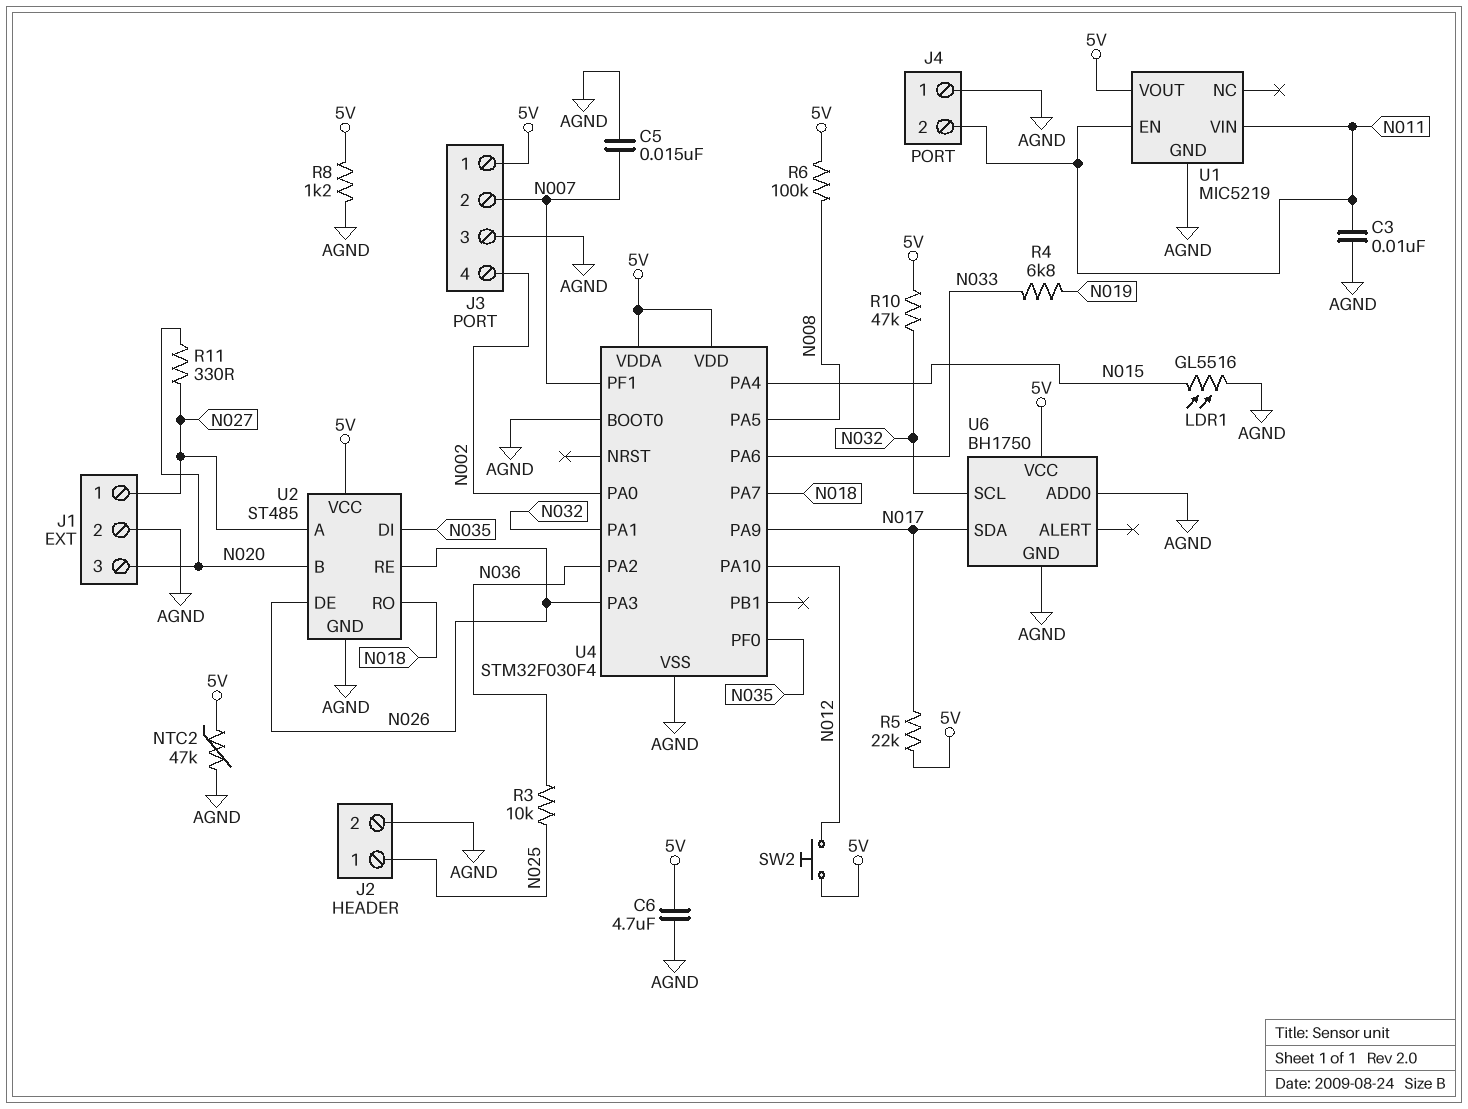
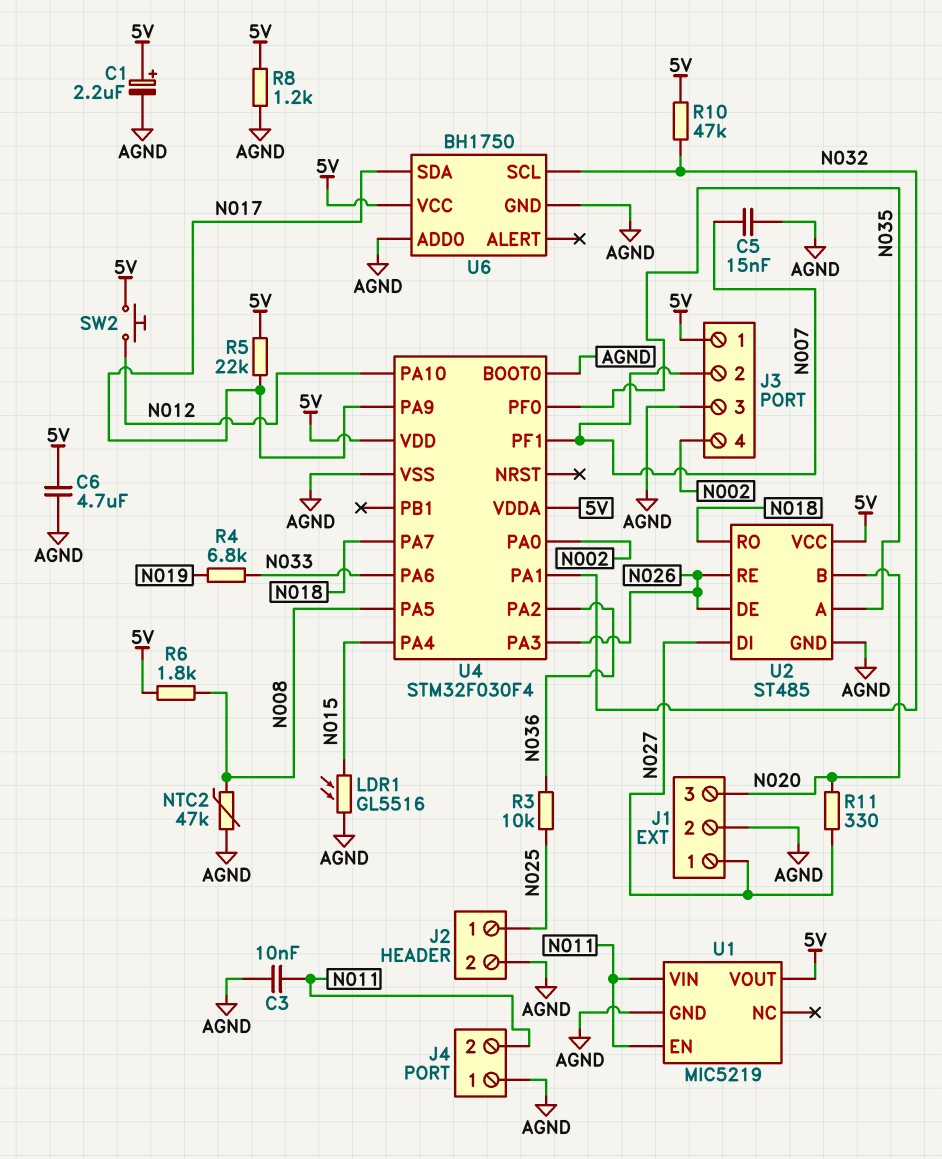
C1: none -> 2.2uF (plus 5V, minus AGND)
NTC2: 47k (5V, AGND) -> 47k (AGND, N008)
R6: 100k (5V, N008) -> 1.8k (5V, N008)
U2 pin A: N027 -> N035
U2 pin DI: N035 -> N027

